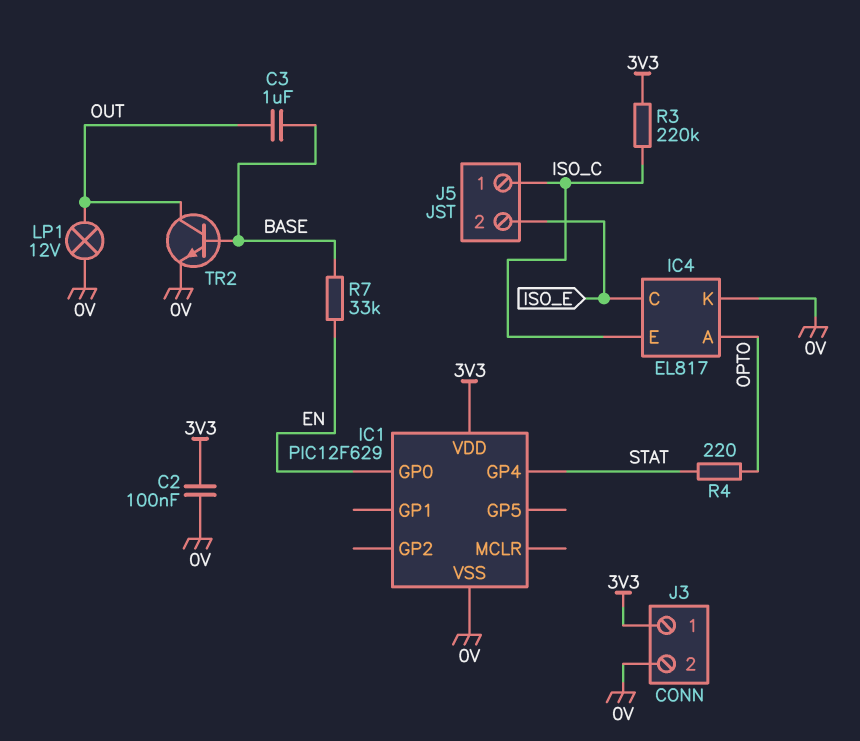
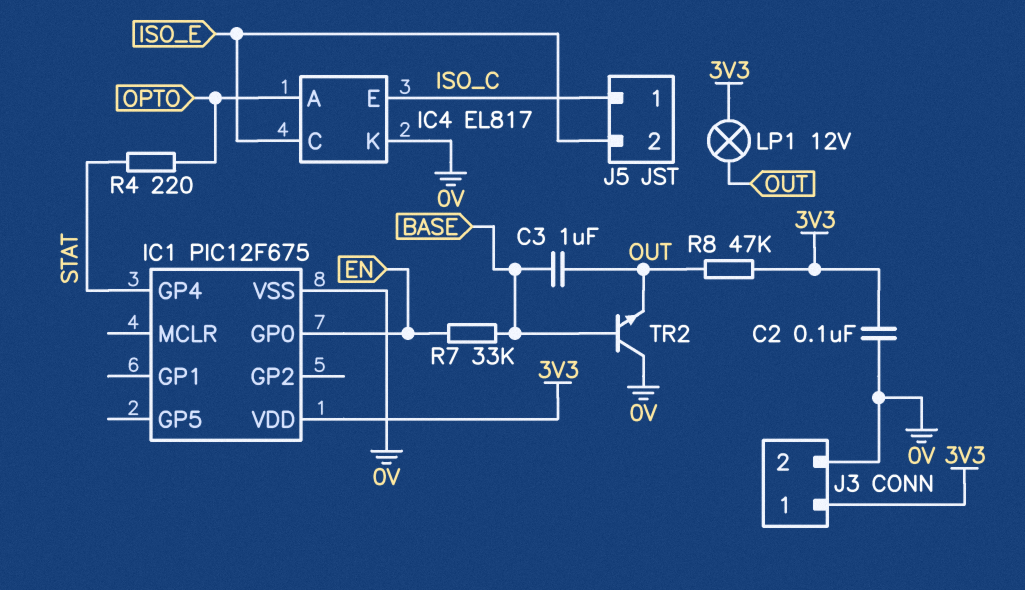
IC1: PIC12F629 -> PIC12F675
LP1: lamp 12V (0V, OUT) -> lamp 12V (3V3, OUT)
R3: 220k (3V3, ISO_C) -> none
R8: none -> 47k (3V3, OUT)
TR2: NPN (B BASE, C OUT, E 0V) -> NPN (B BASE, C 0V, E OUT)

